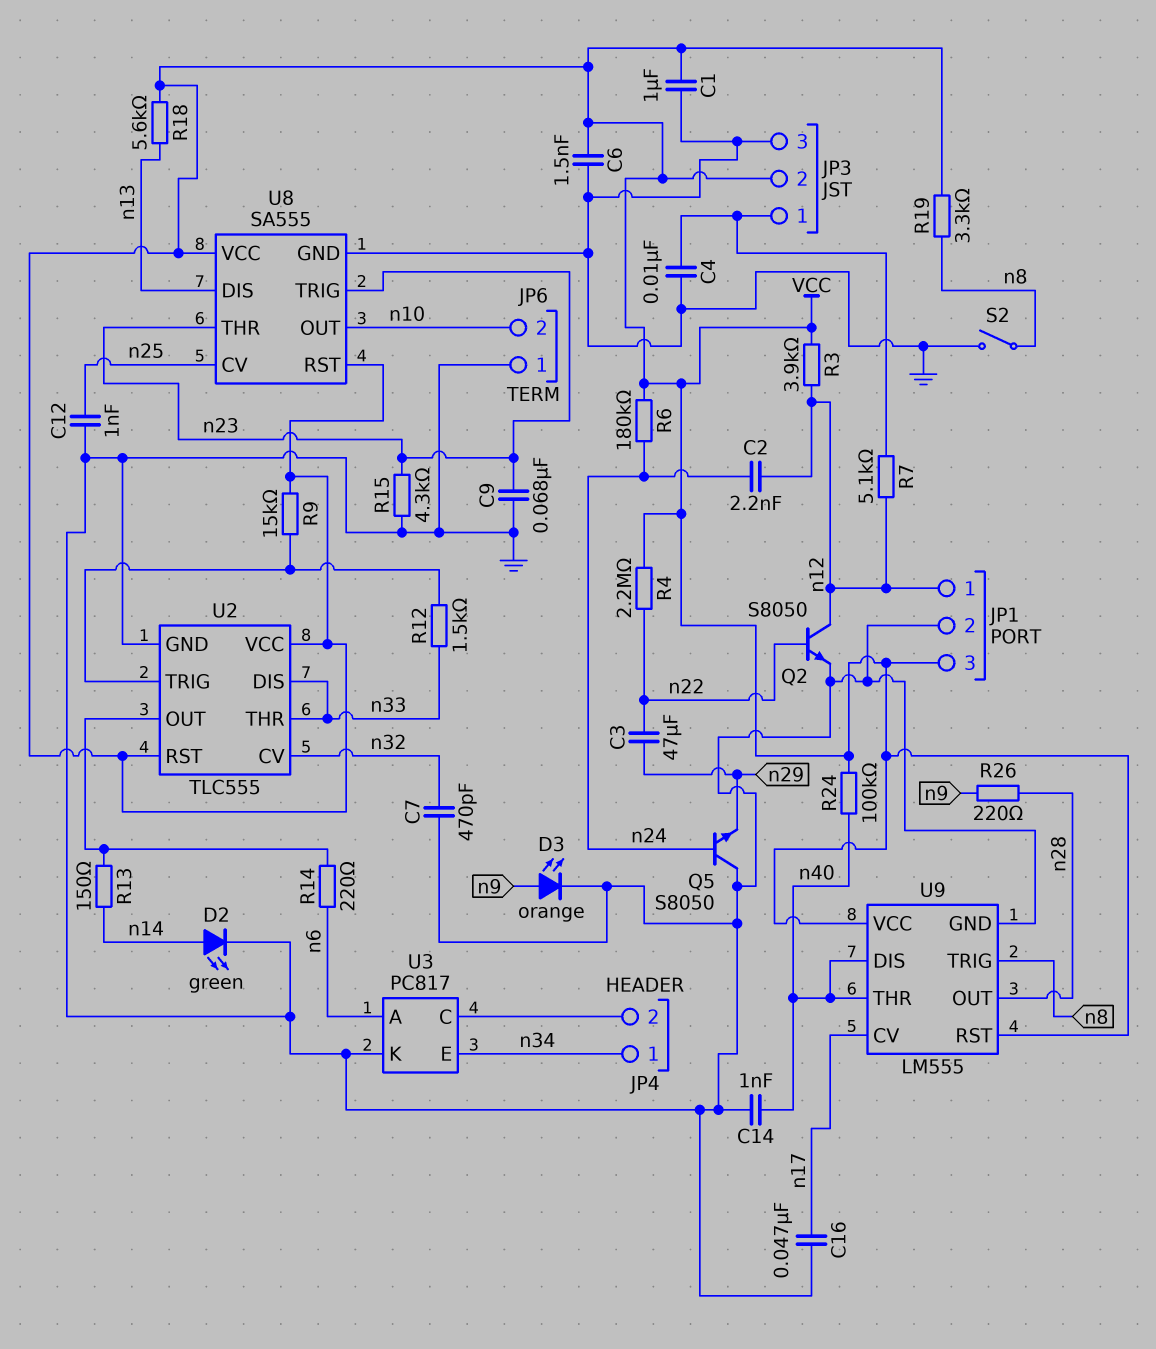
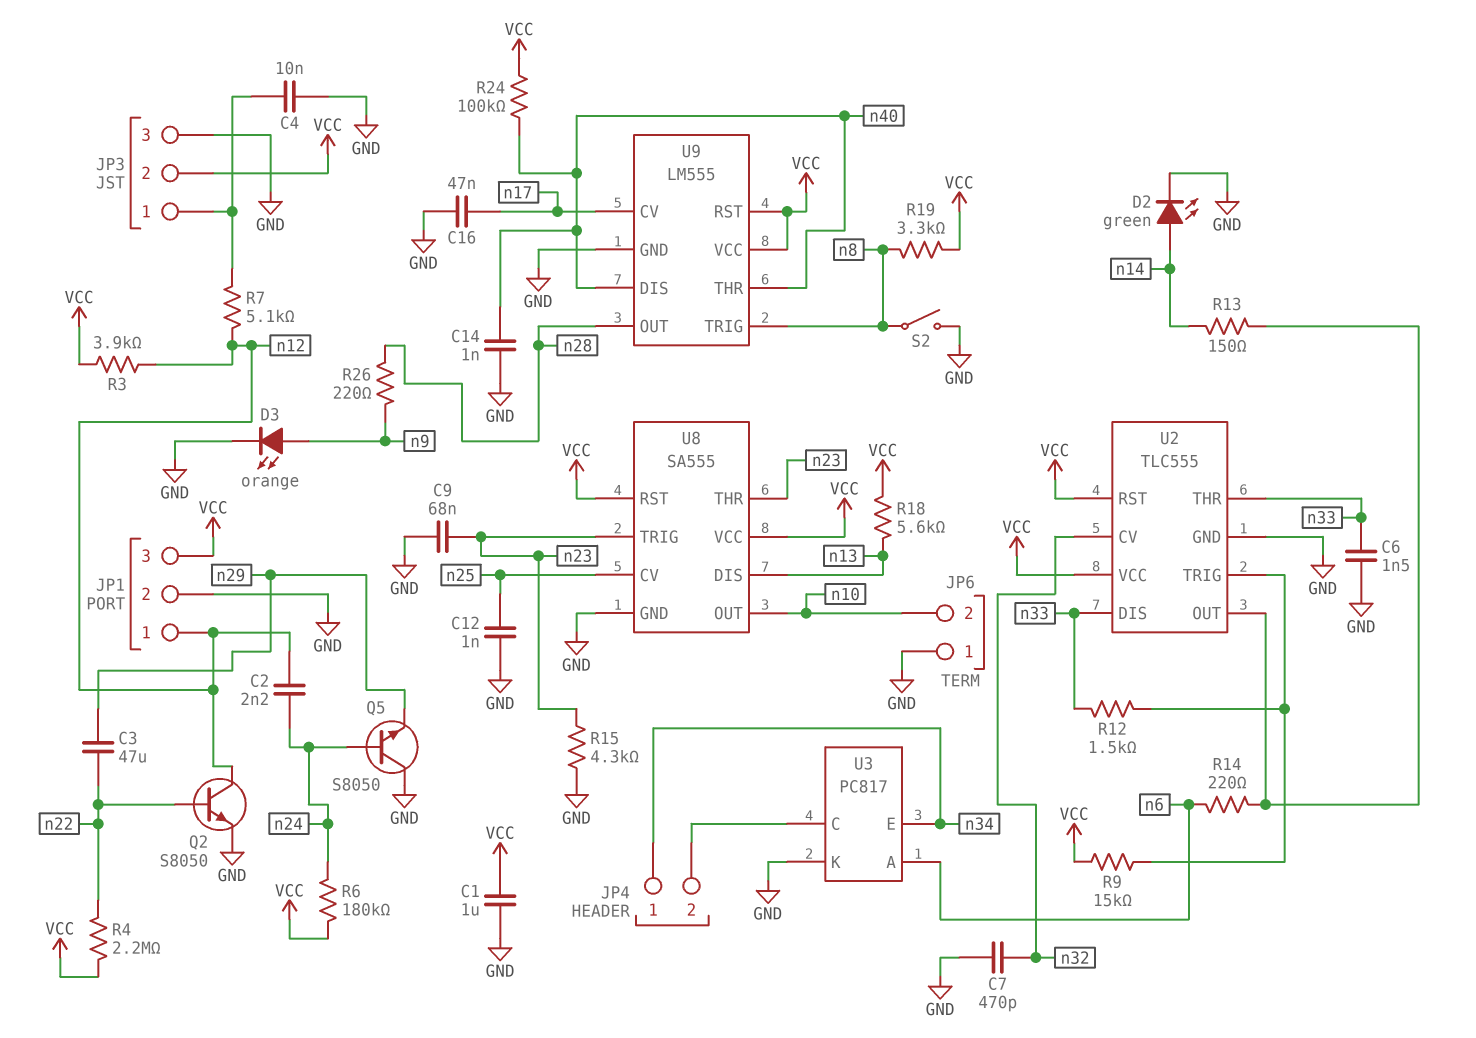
C6: 1.5nF (GND, VCC) -> 1.5nF (GND, n33)

